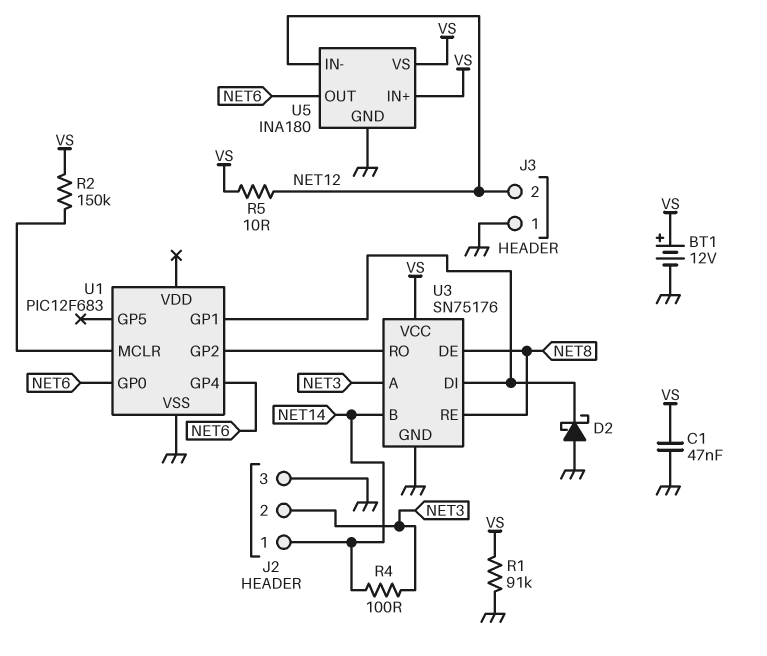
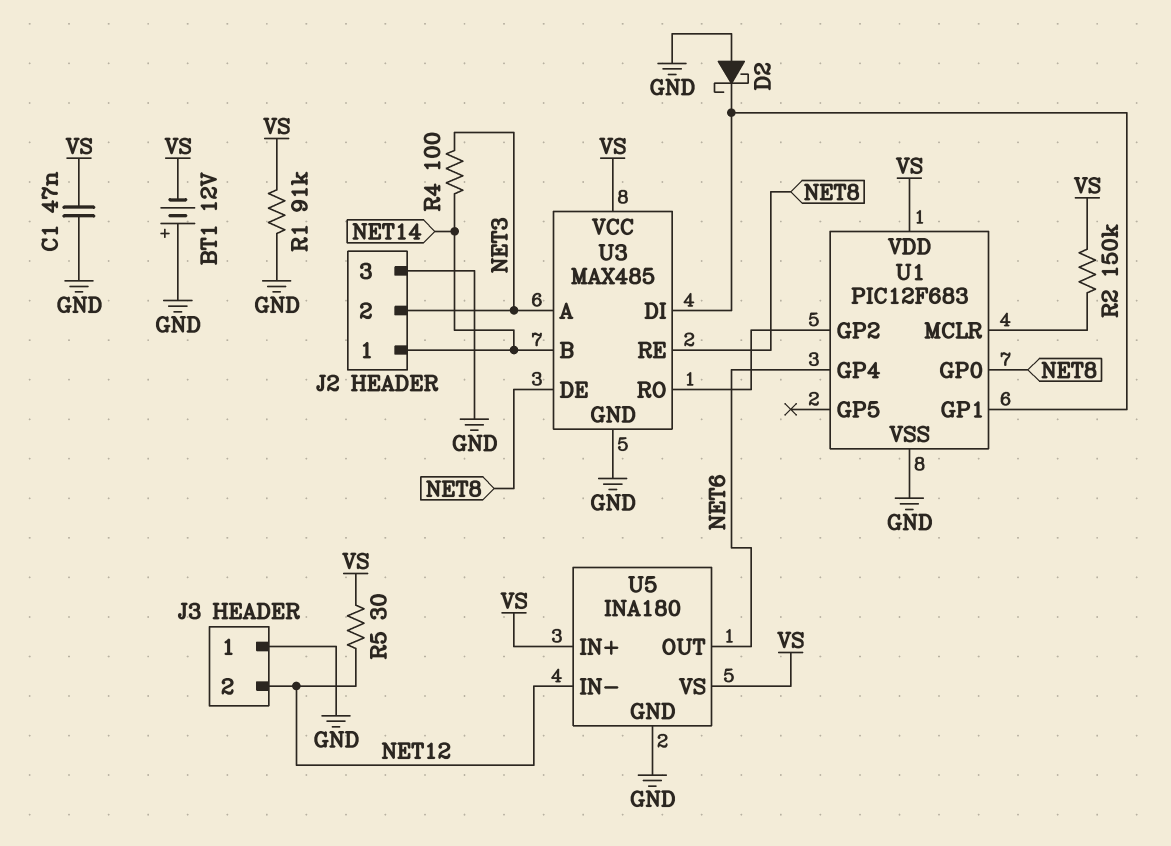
BT1: 12V (plus VS, minus GND) -> 12V (plus GND, minus VS)
R5: 10 (NET12, VS) -> 30 (NET12, VS)
U1 pin GP0: NET6 -> NET8
U1 pin VDD: none -> VS
U3: SN75176 -> MAX485

